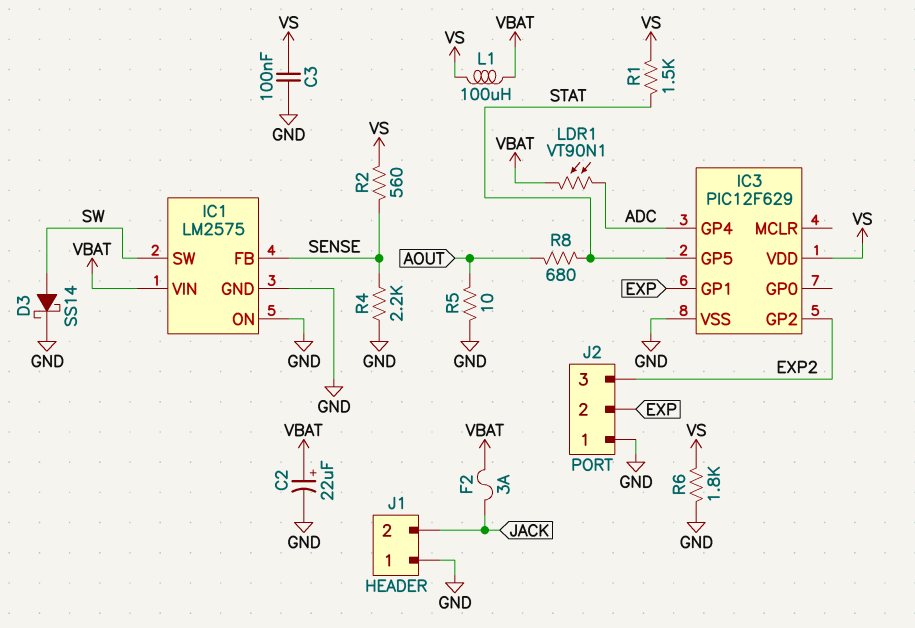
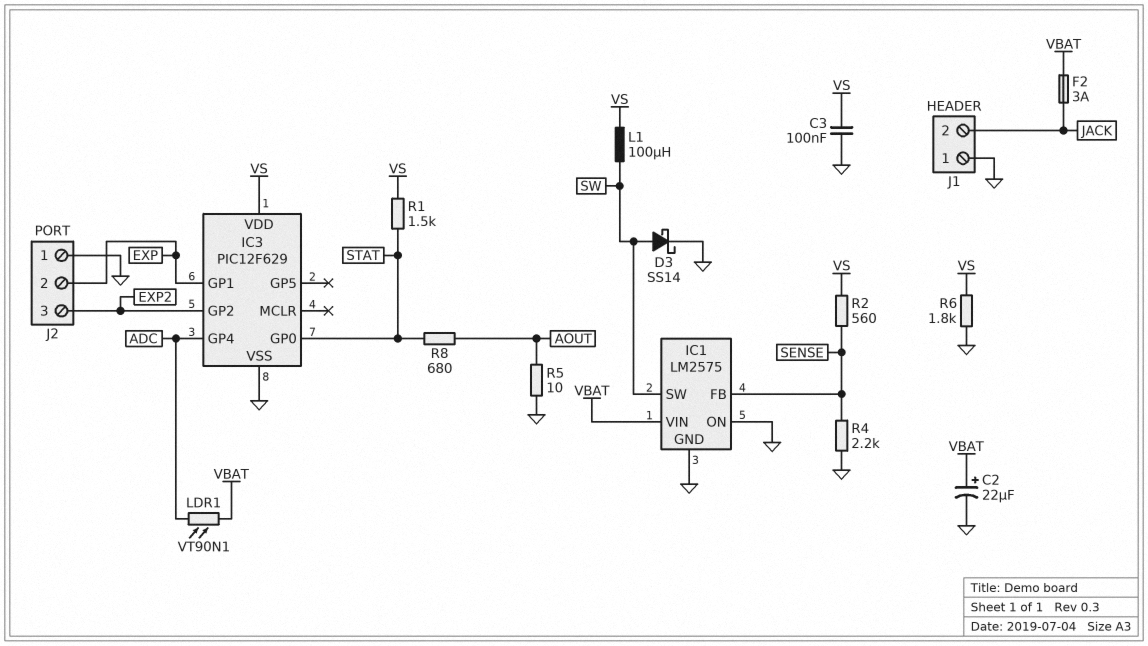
IC3 pin GP0: none -> STAT
IC3 pin GP5: STAT -> none
L1: 100uH (VBAT, VS) -> 100uH (SW, VS)

